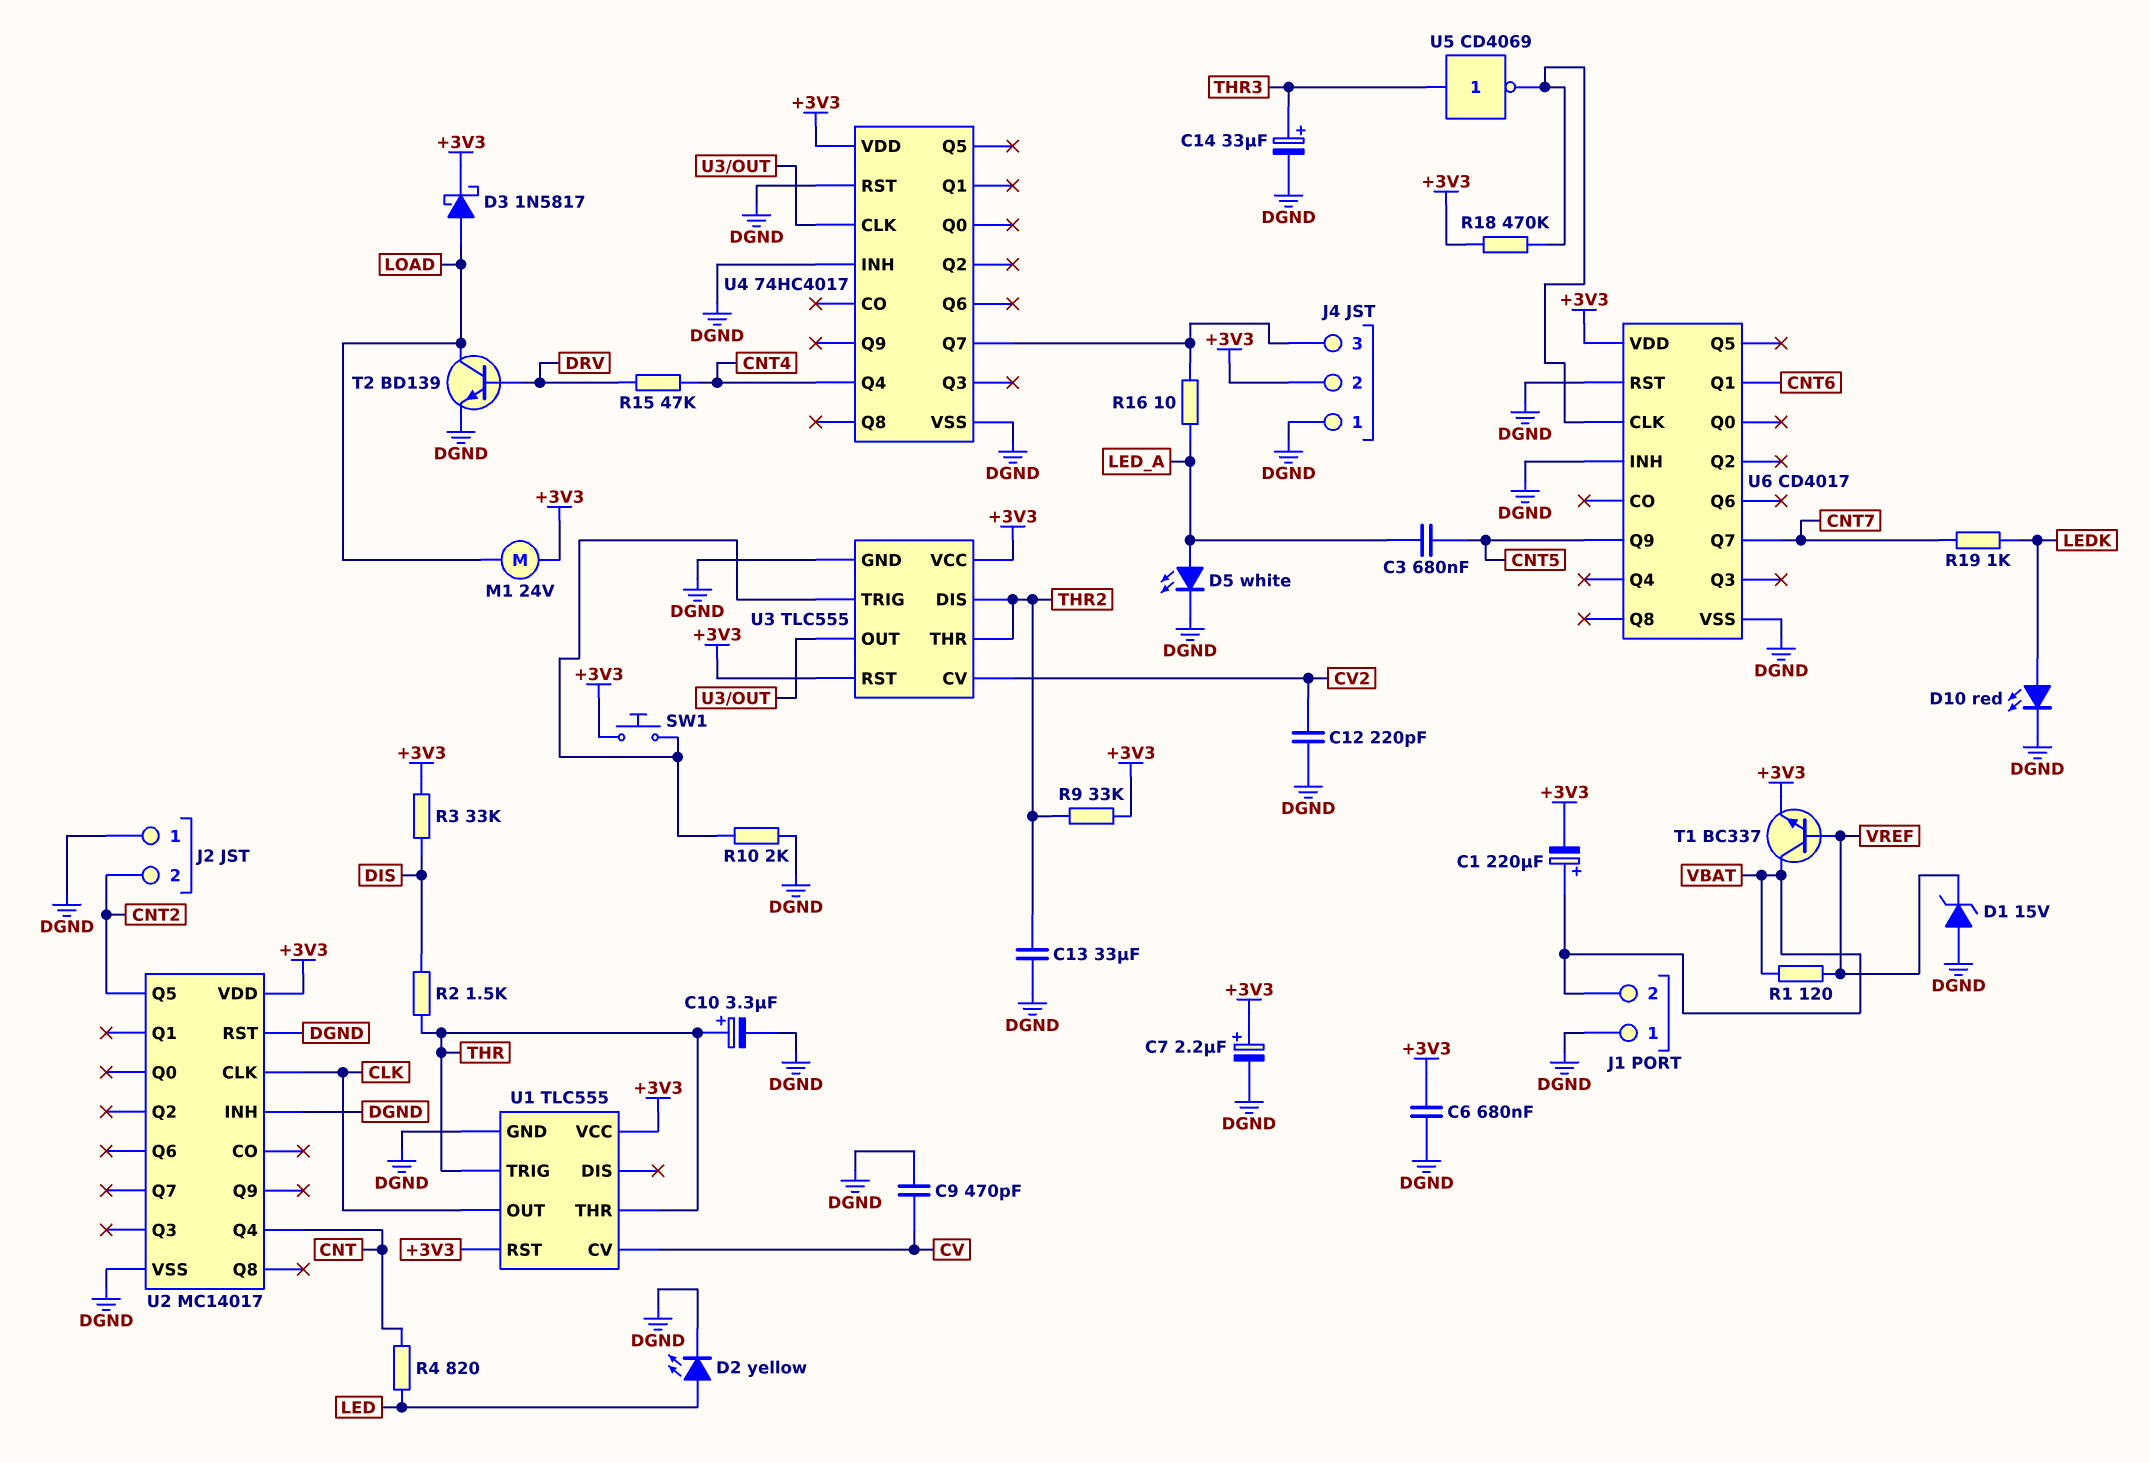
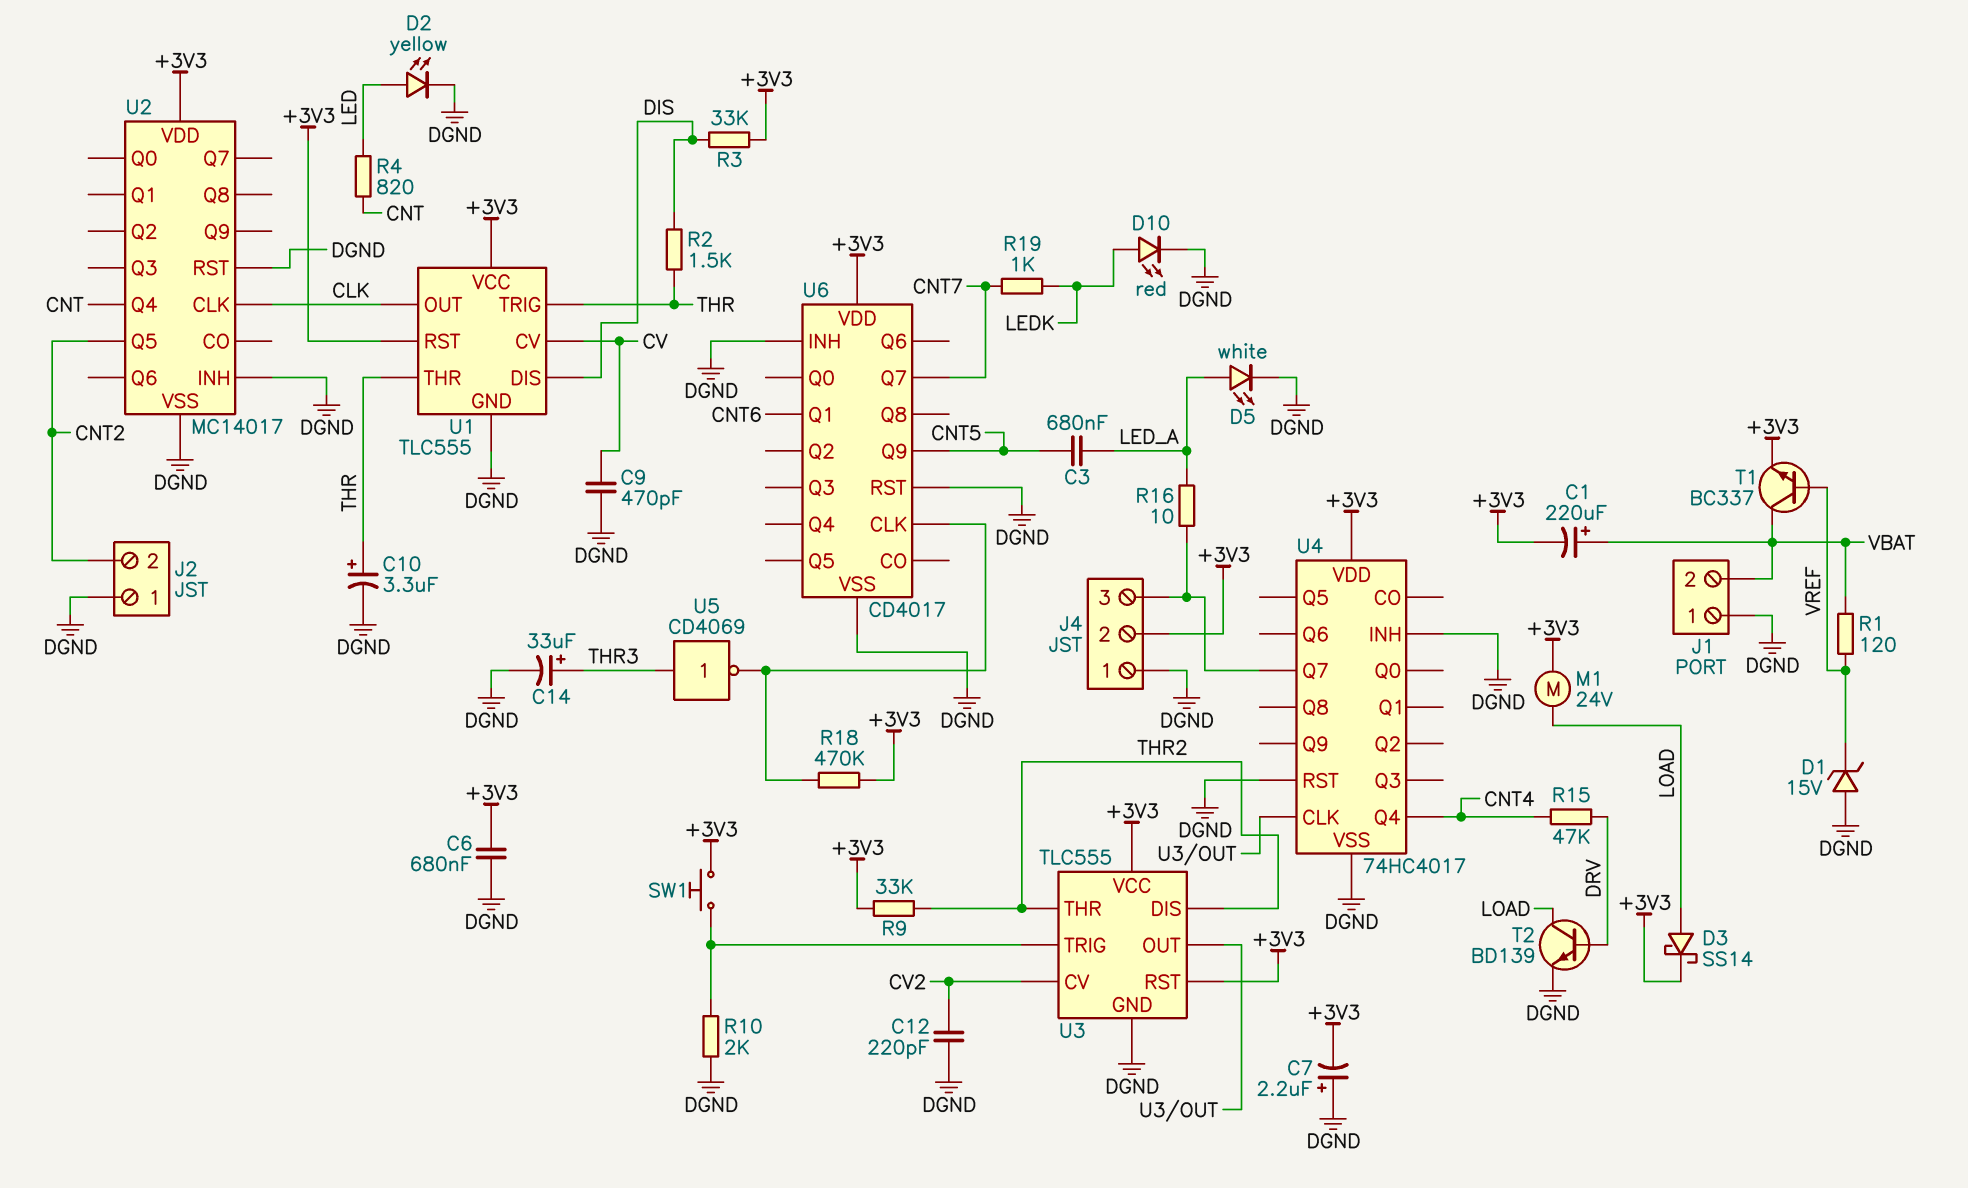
C7: 2.2uF (plus +3V3, minus DGND) -> 2.2uF (plus DGND, minus +3V3)
C13: 33uF (DGND, THR2) -> none
D3: schottky 1N5817 (A LOAD, K +3V3) -> schottky SS14 (A LOAD, K +3V3)
U1 pin DIS: none -> DIS

